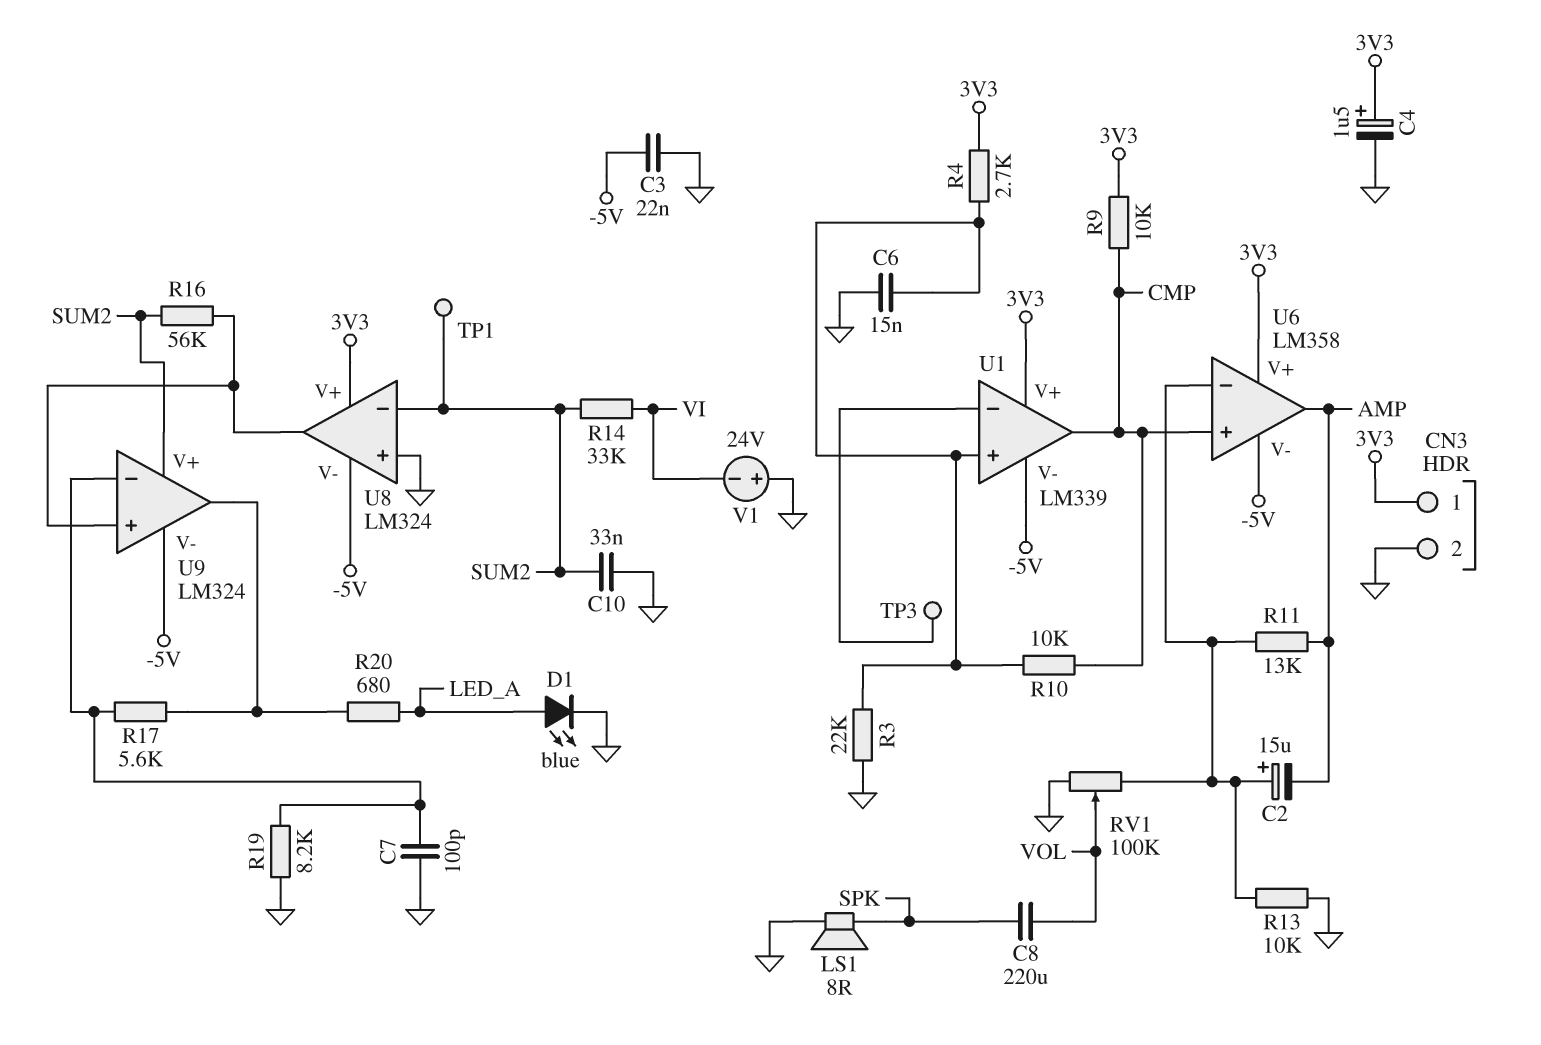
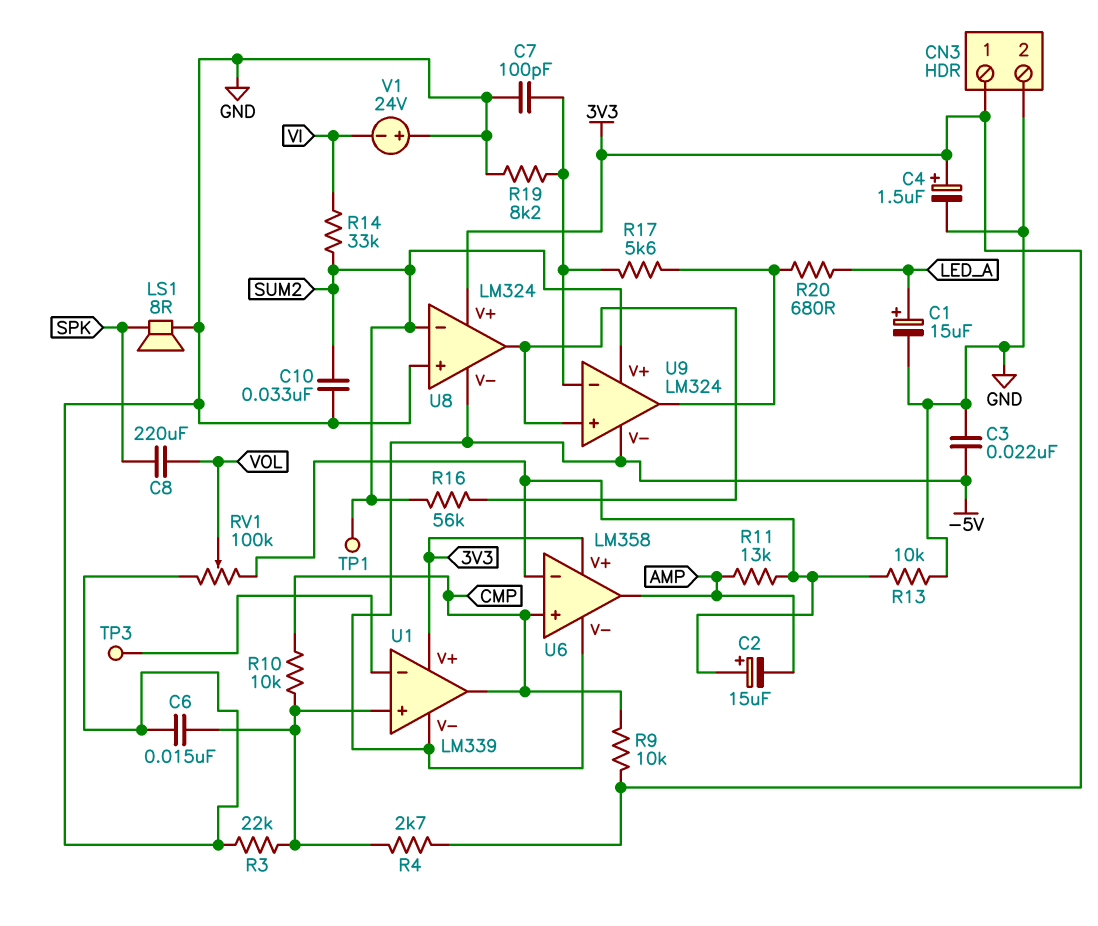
C1: none -> 15uF (plus LED_A, minus GND)
D1: LED blue (A LED_A, K GND) -> none

